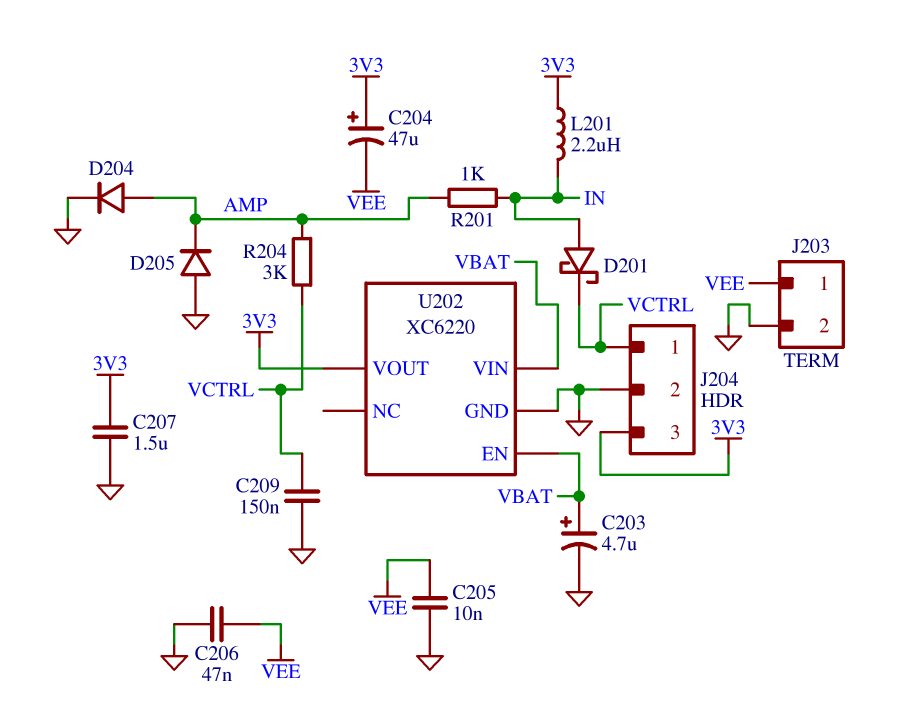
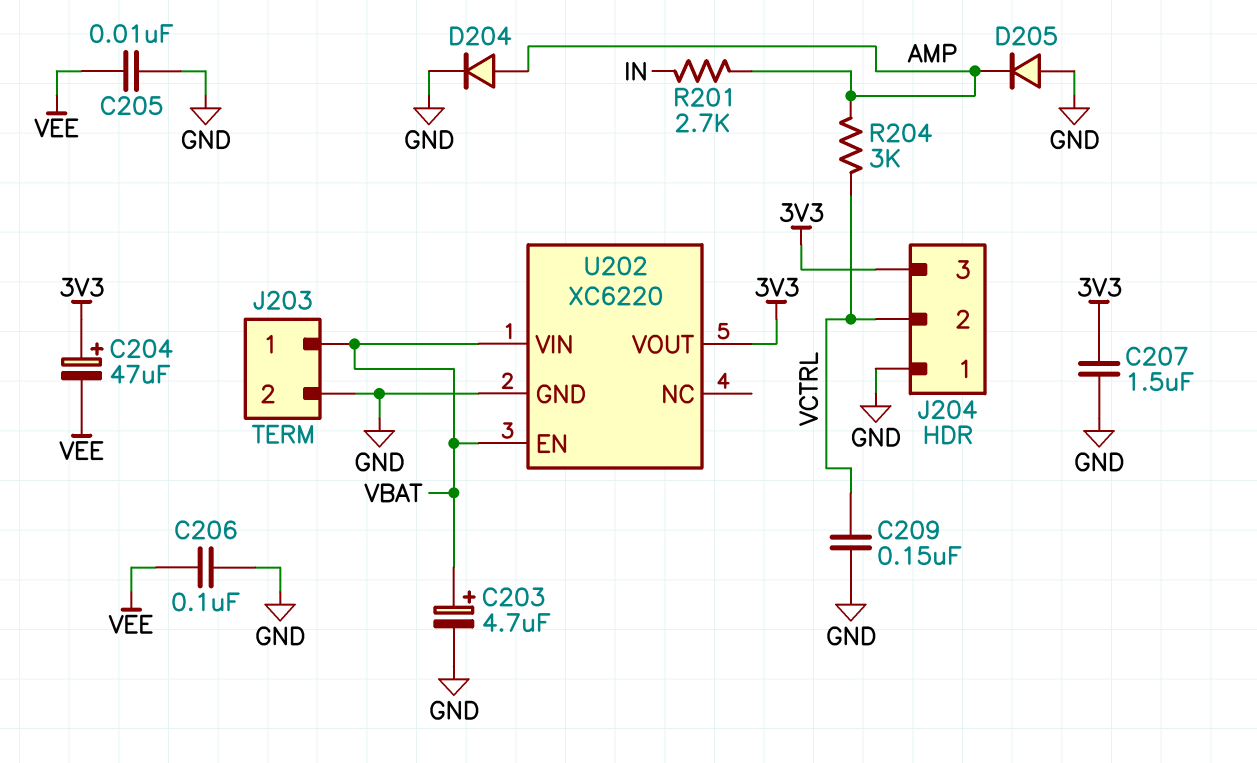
C206: 47nF (GND, VEE) -> 100nF (GND, VEE)
D201: schottky (A IN, K VCTRL) -> none
J203 pin 1: VEE -> VBAT
J204 pin 1: VCTRL -> GND
J204 pin 2: GND -> VCTRL
L201: 2.2uH (3V3, IN) -> none
R201: 1k (AMP, IN) -> 2.7k (AMP, IN)

